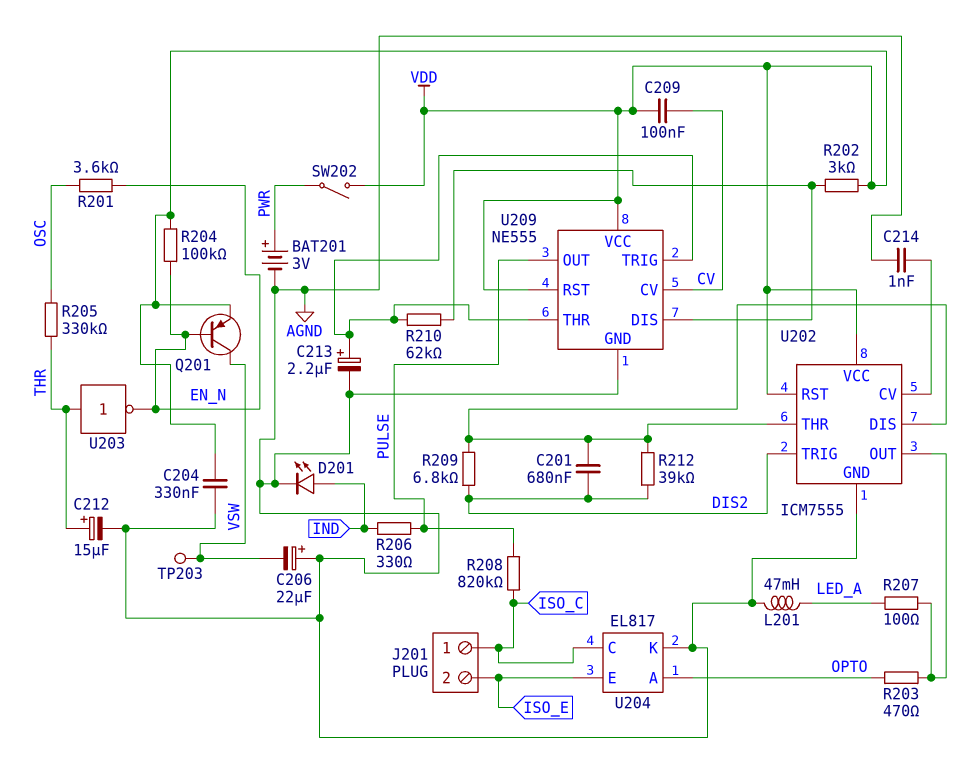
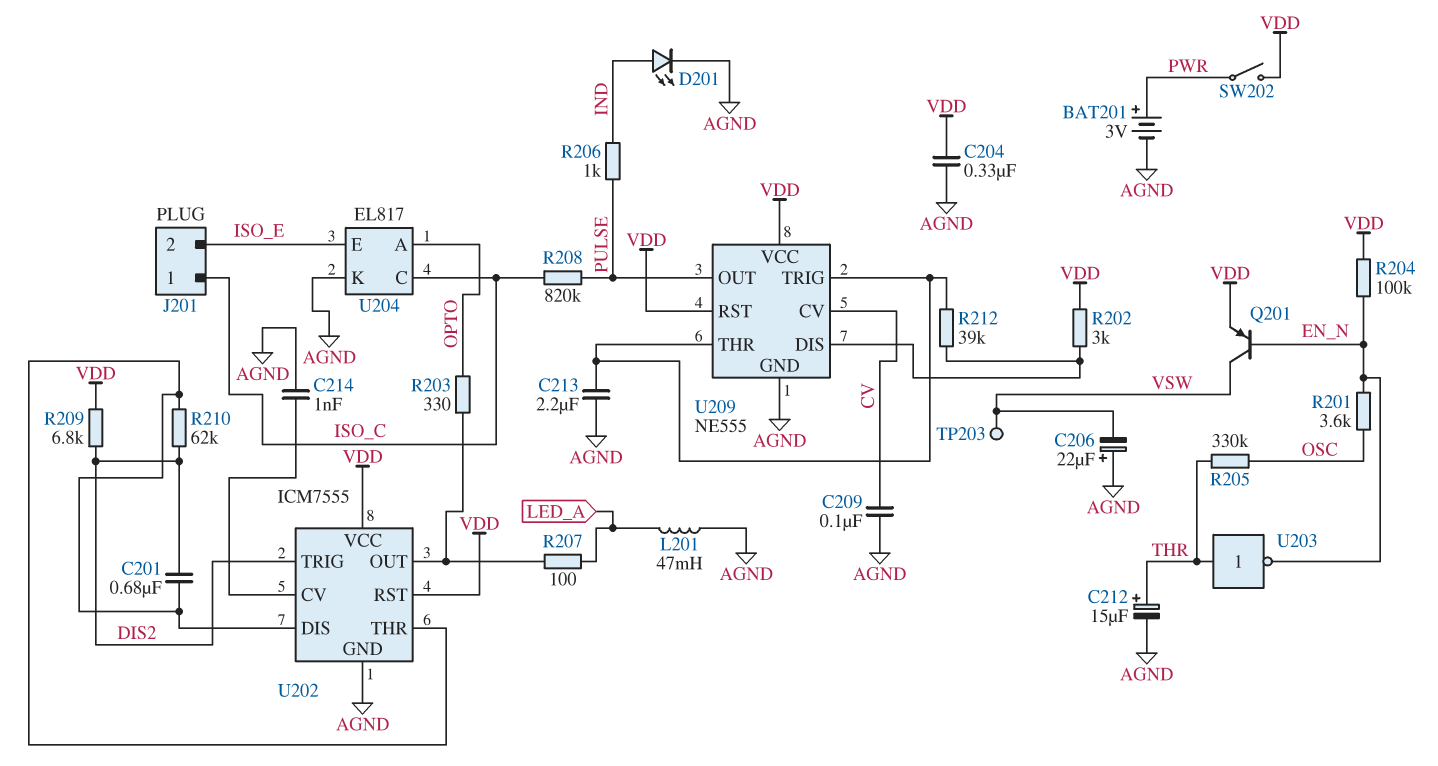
C209: 100nF (CV, VDD) -> 100nF (AGND, CV)
C213: 2.2uF (plus U209/THR, minus AGND) -> 2.2uF (AGND, U209/THR)
R203: 470 (OPTO, U202/OUT) -> 330 (OPTO, U202/OUT)
R206: 330 (IND, PULSE) -> 1k (IND, PULSE)
R209: 6.8k (DIS2, U202/DIS) -> 6.8k (DIS2, VDD)
R210: 62k (U209/DIS, U209/THR) -> 62k (DIS2, U202/DIS)
R212: 39k (DIS2, U202/DIS) -> 39k (U209/DIS, U209/THR)

